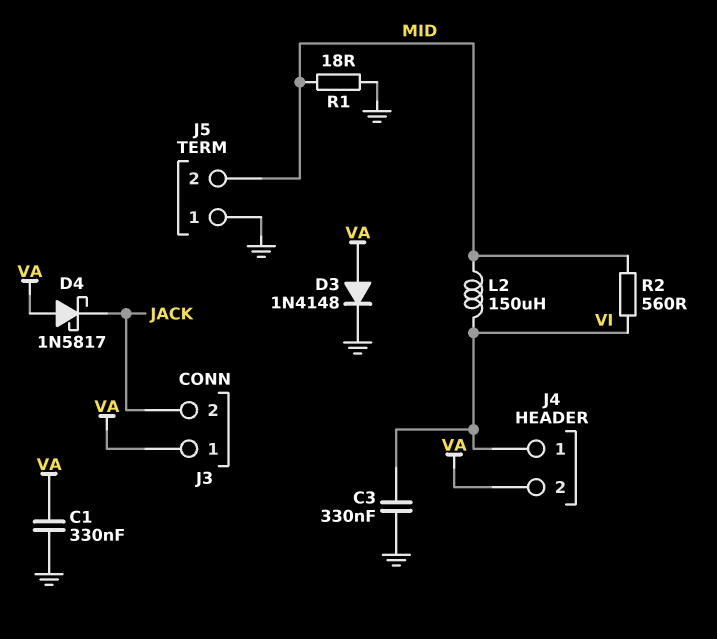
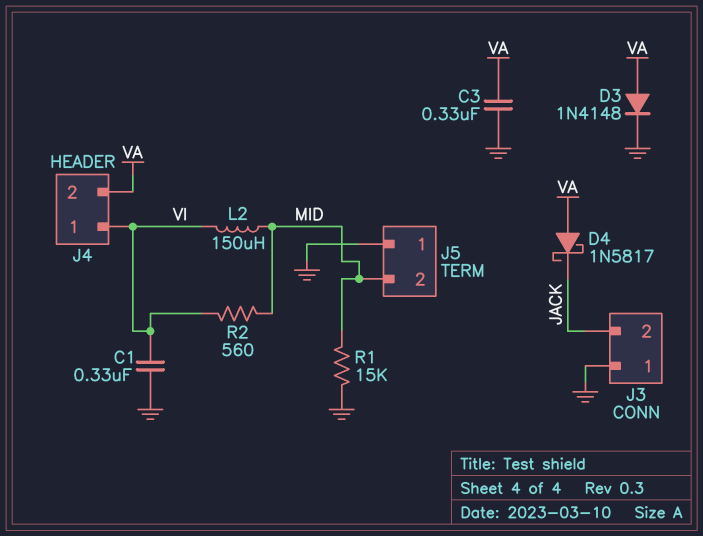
C1: 330nF (GND, VA) -> 330nF (GND, VI)
C3: 330nF (GND, VI) -> 330nF (GND, VA)
J3 pin 1: VA -> GND
R1: 18 (GND, MID) -> 15k (GND, MID)

